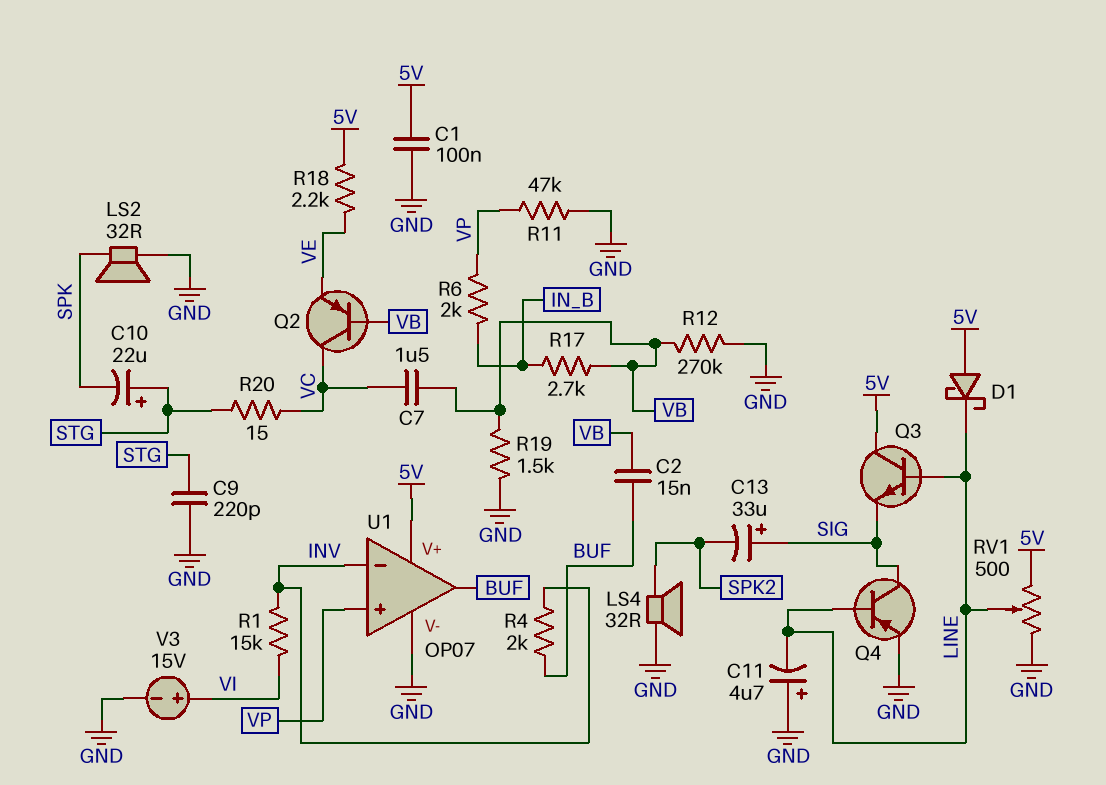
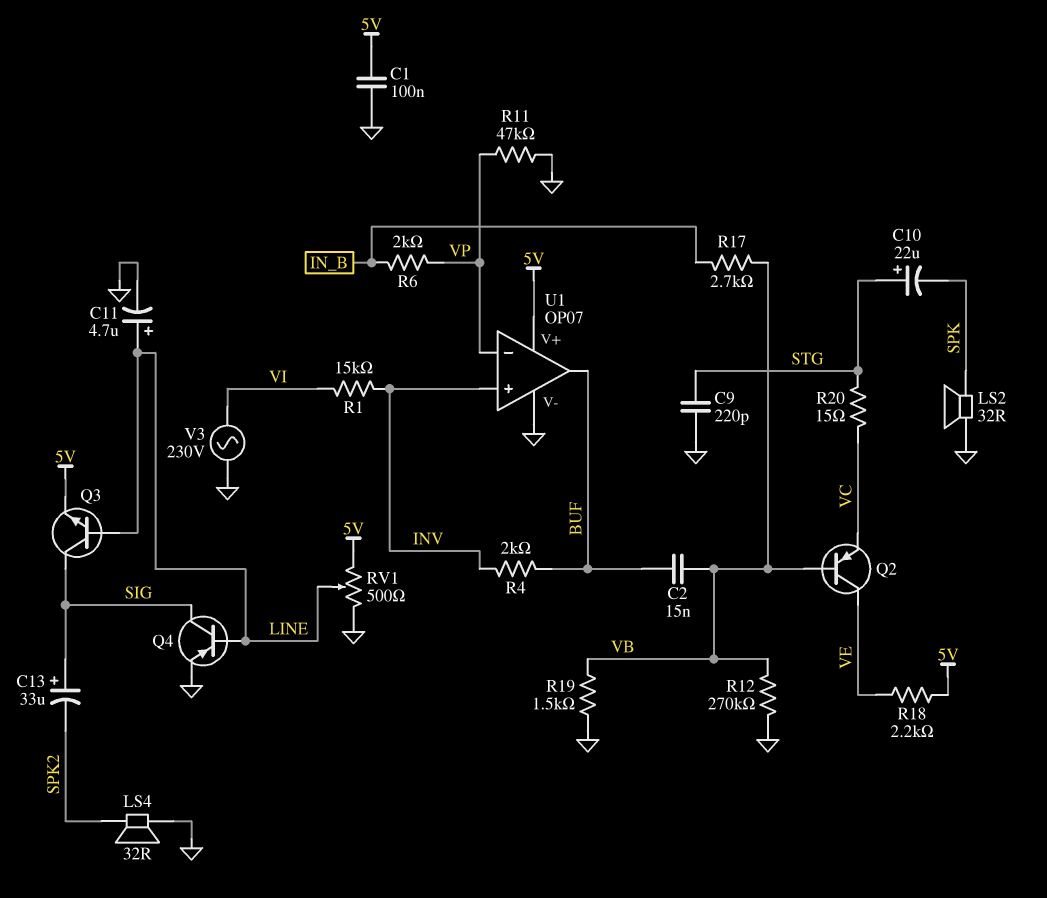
C7: 1.5uF (VB, VC) -> none
C11: 4.7uF (plus GND, minus LINE) -> 4.7uF (plus LINE, minus GND)
D1: schottky (A 5V, K LINE) -> none
Q2: PNP (B VB, C VC, E VE) -> PNP (B VB, C VE, E VC)
Q3: NPN (B LINE, C 5V, E SIG) -> NPN (B LINE, C SIG, E 5V)
U1 pin in+: VP -> INV
U1 pin in-: INV -> VP
V3: 15V (plus VI, minus GND) -> AC 230V (GND, VI)

